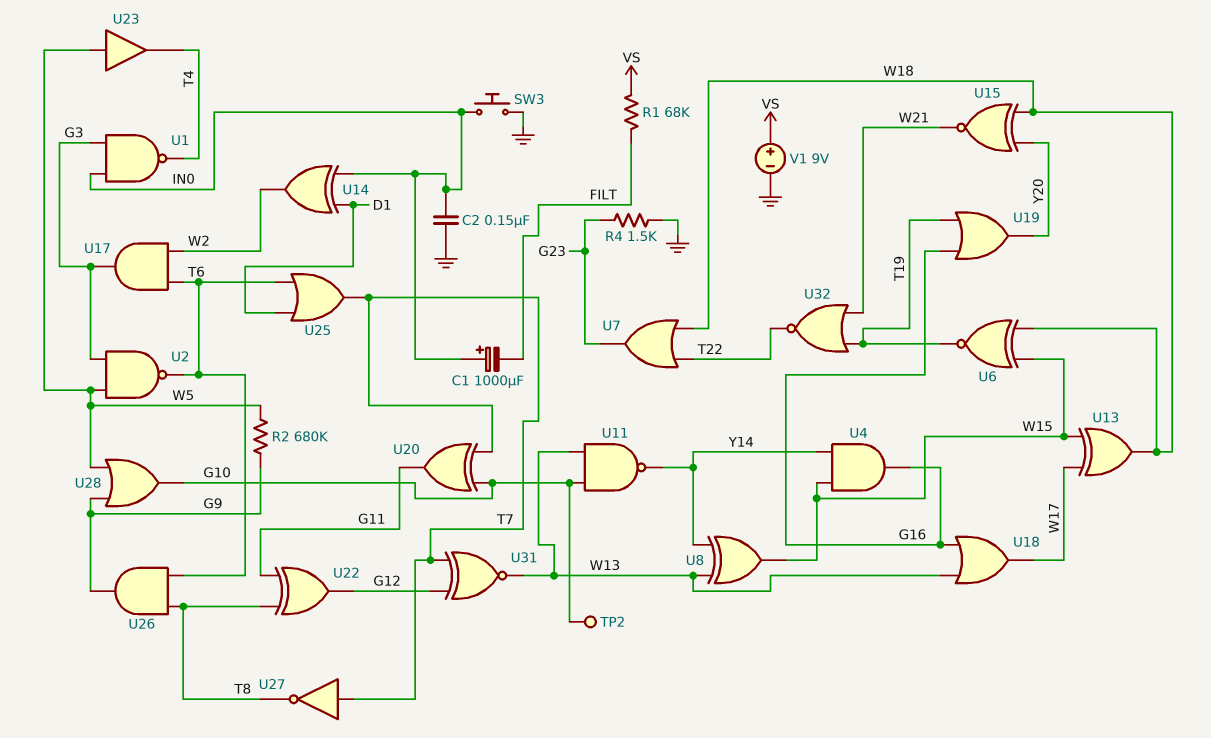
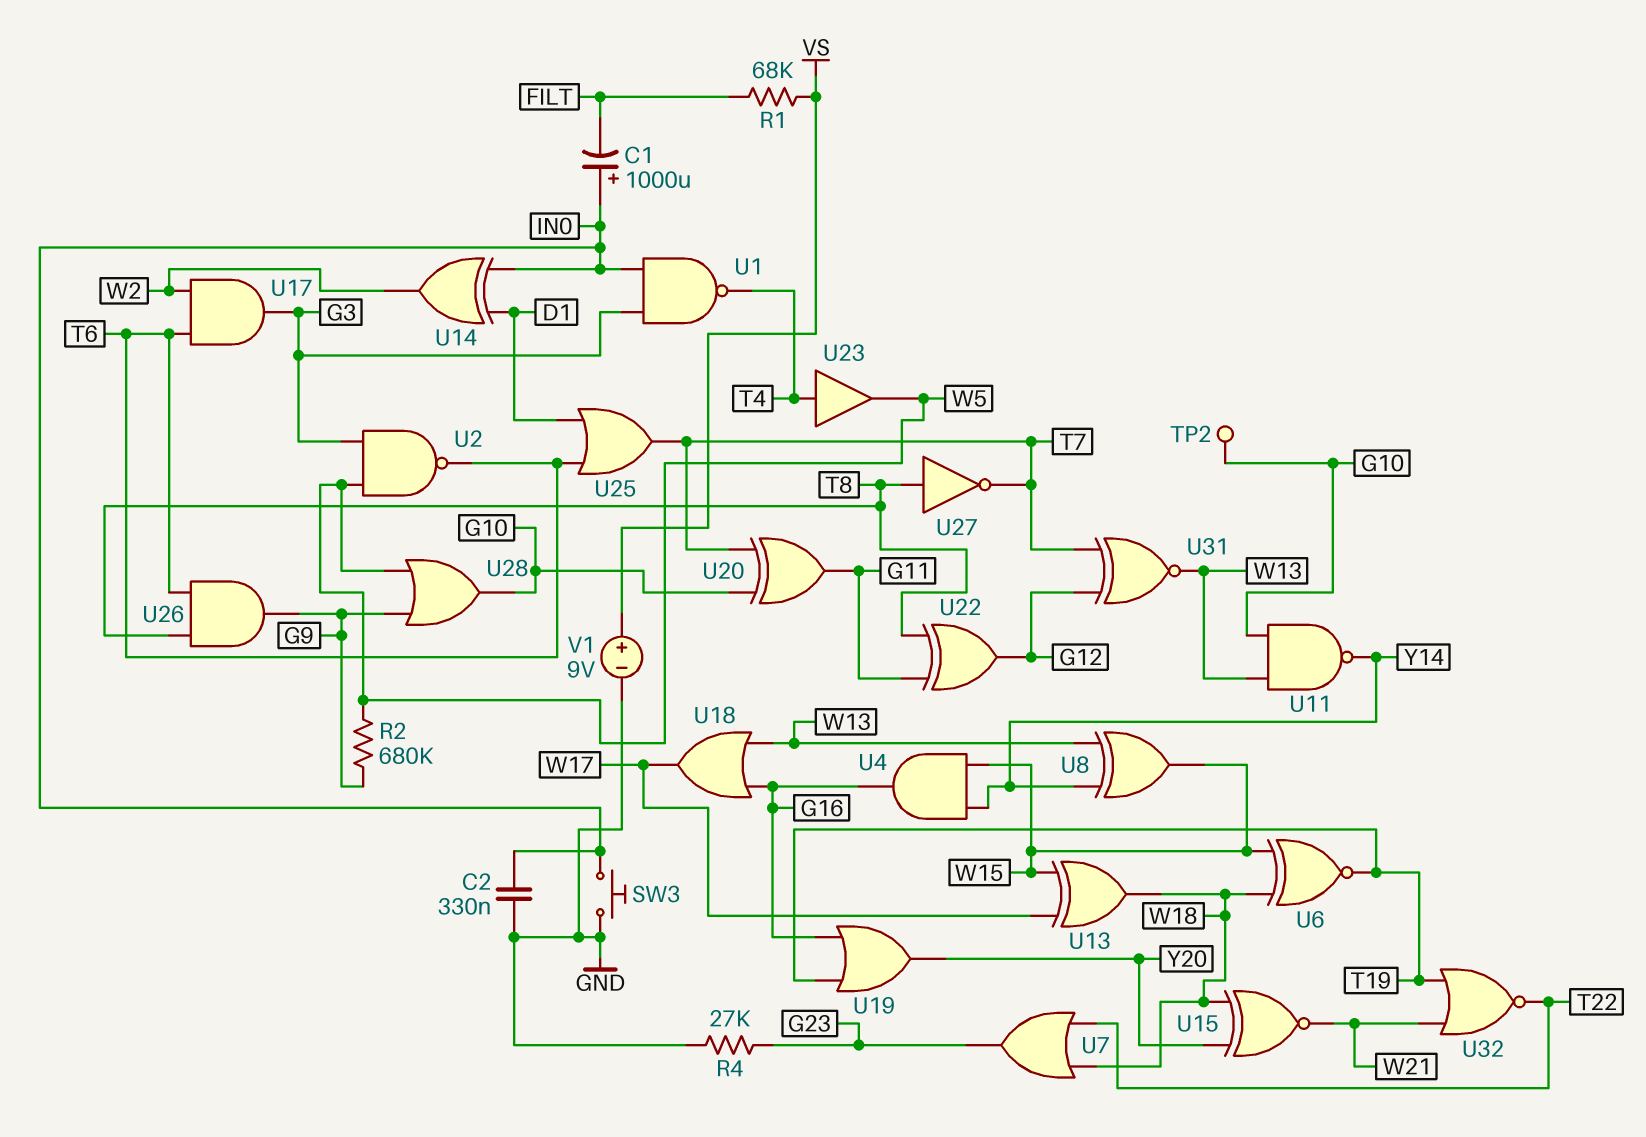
C2: 150nF (GND, IN0) -> 330nF (GND, IN0)
R4: 1.5k (G23, GND) -> 27k (G23, GND)
U23: buffer (in W5, out T4) -> buffer (in T4, out W5)
U27: NOT (in T7, out T8) -> NOT (in T8, out T7)

